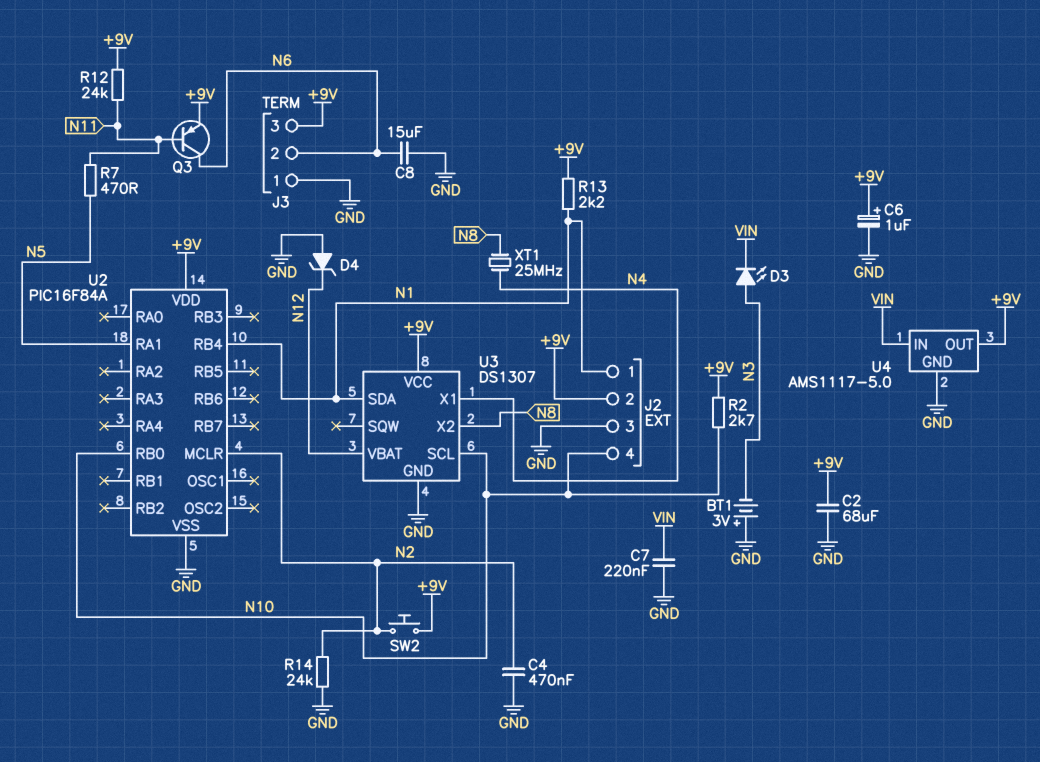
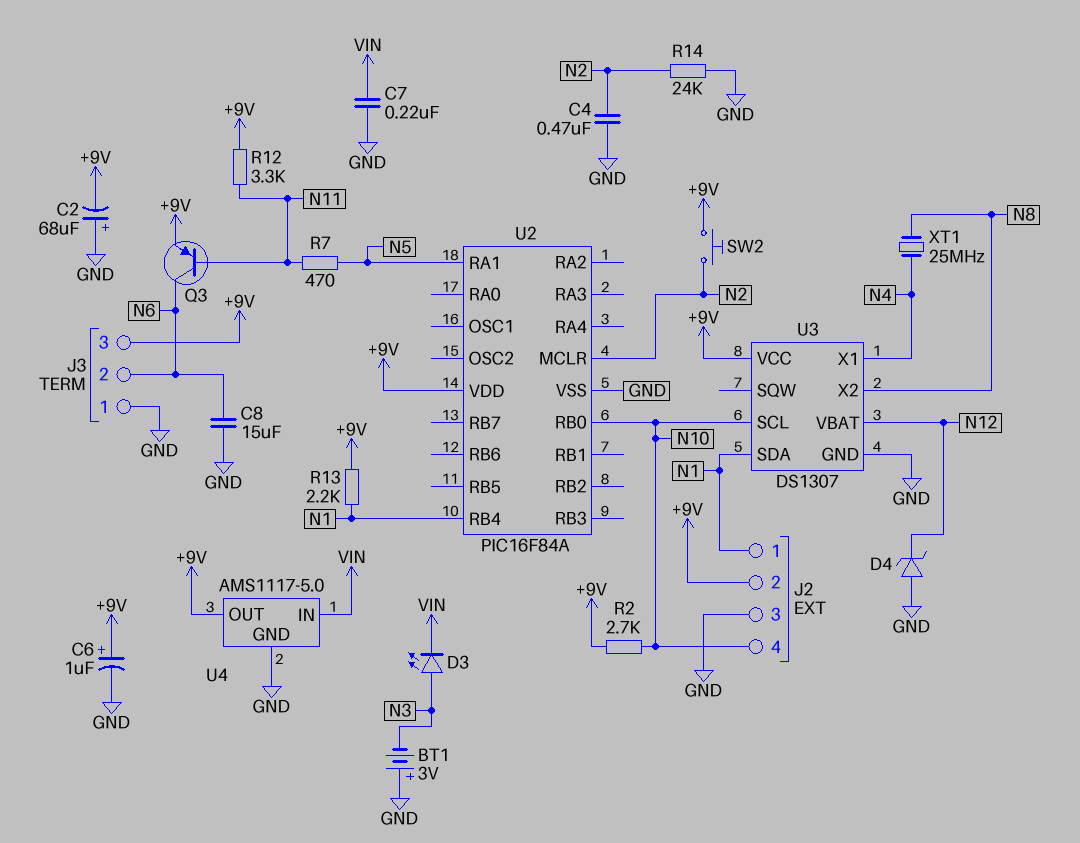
C2: 68uF (+9V, GND) -> 68uF (plus GND, minus +9V)
R12: 24k (+9V, N11) -> 3.3k (+9V, N11)

